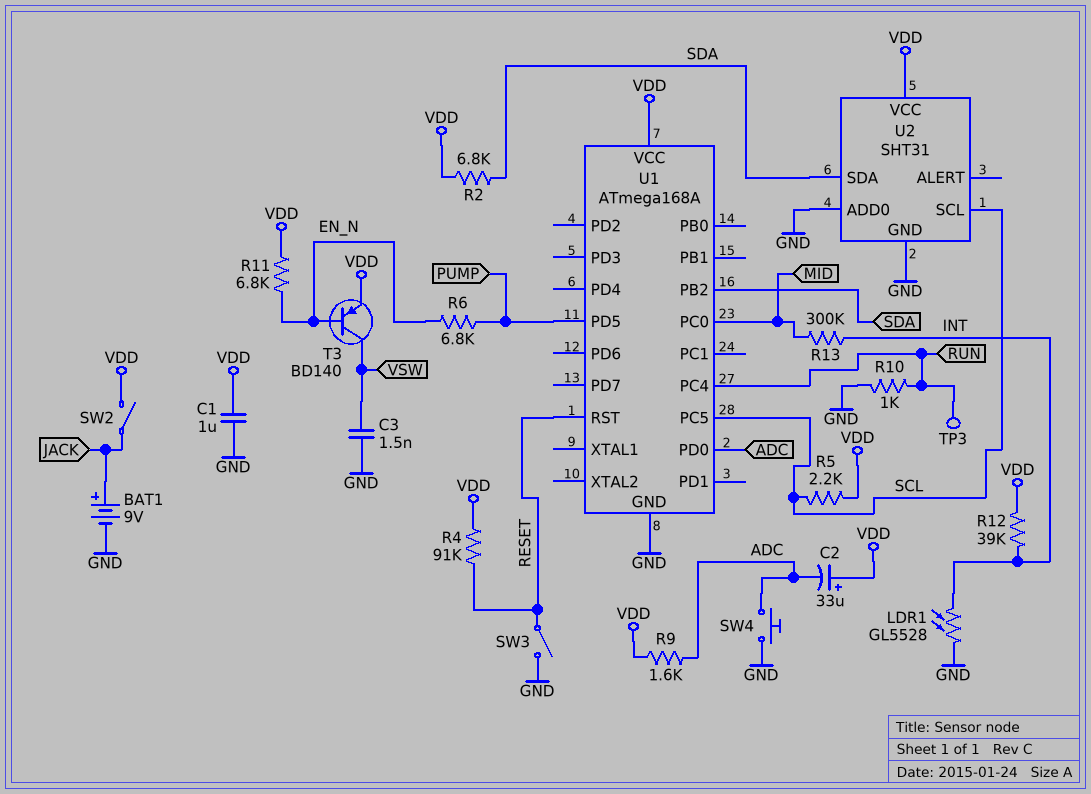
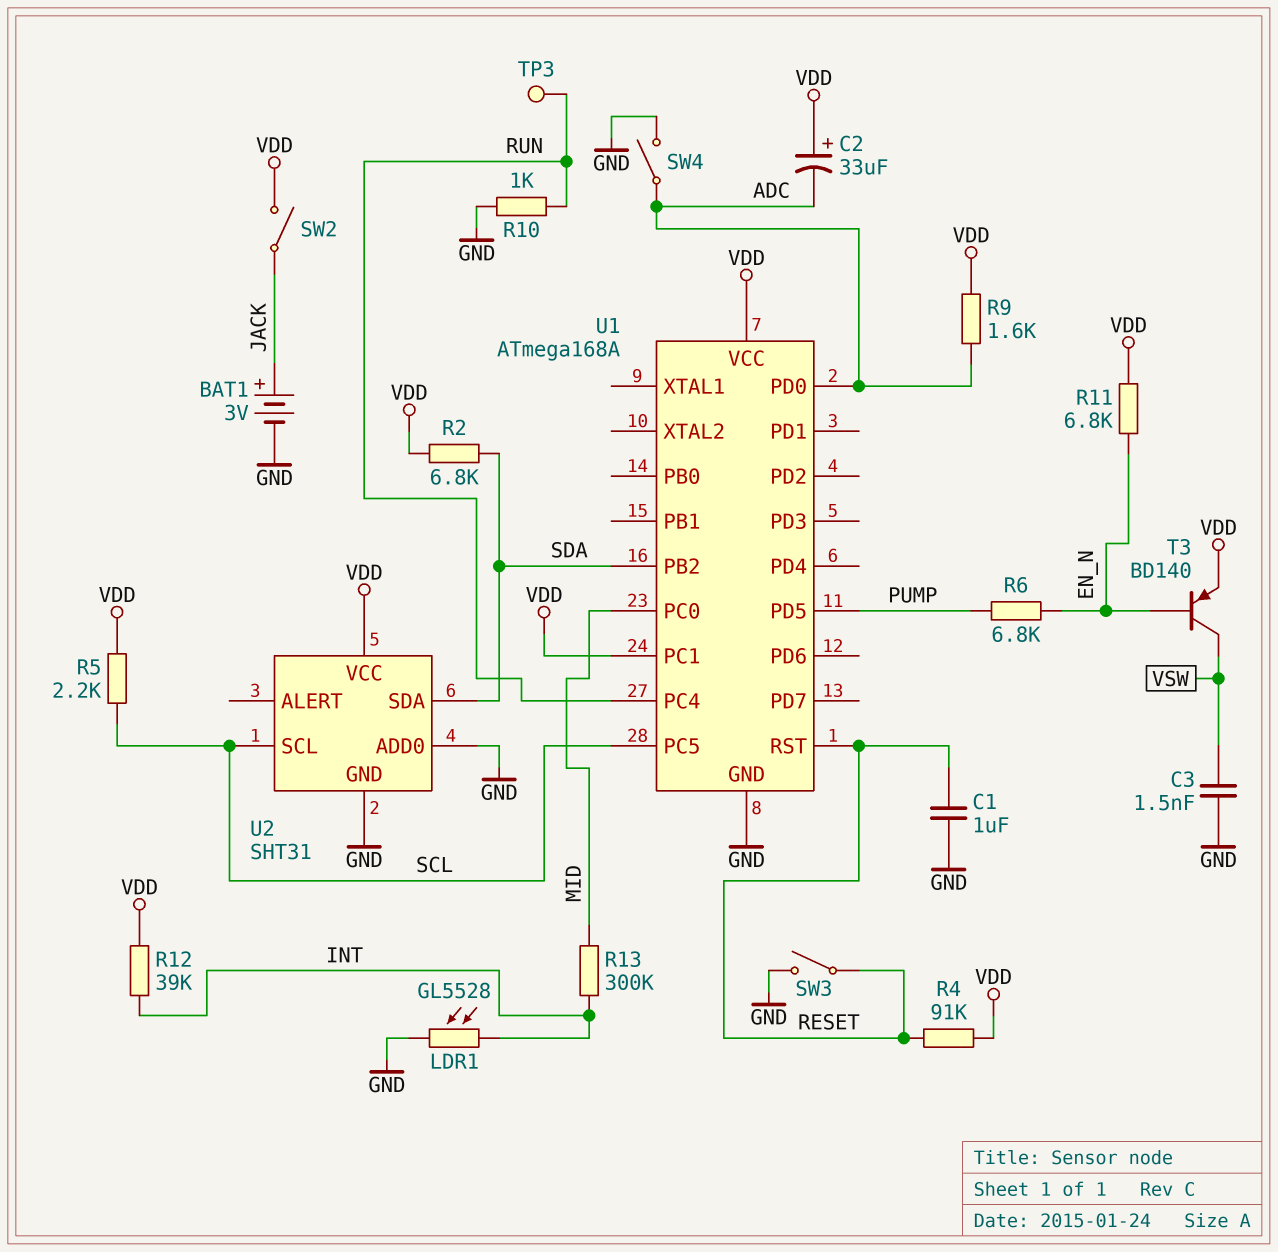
BAT1: 9V (plus JACK, minus GND) -> 3V (plus JACK, minus GND)
C1: 1uF (GND, VDD) -> 1uF (GND, RESET)
SW4: button (ADC, GND) -> switch (ADC, GND)
U1 pin PC1: none -> VDD

